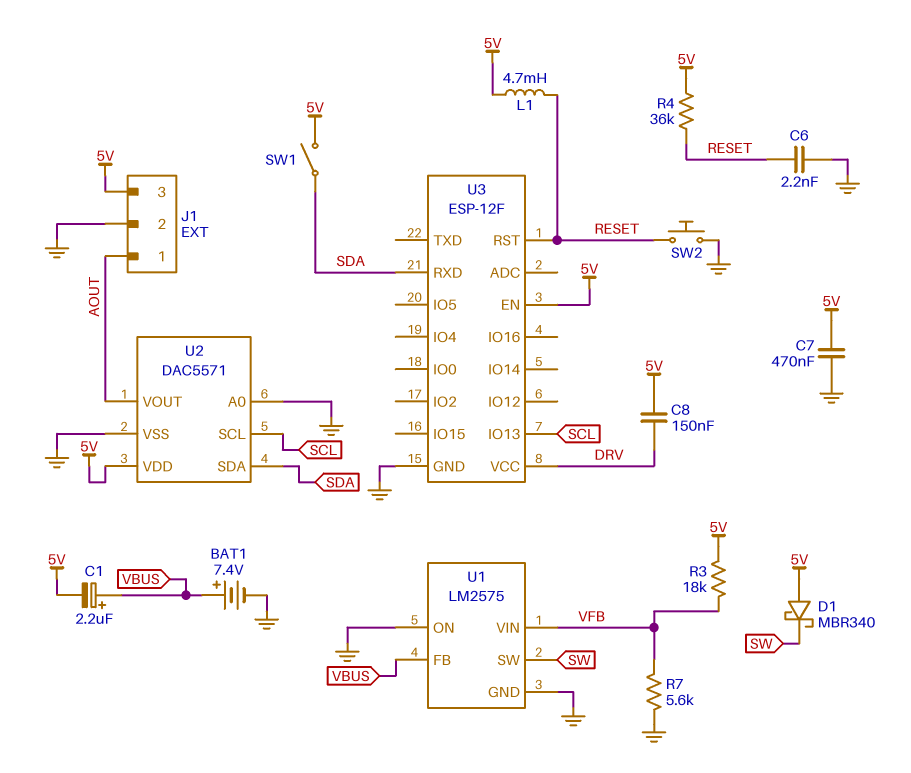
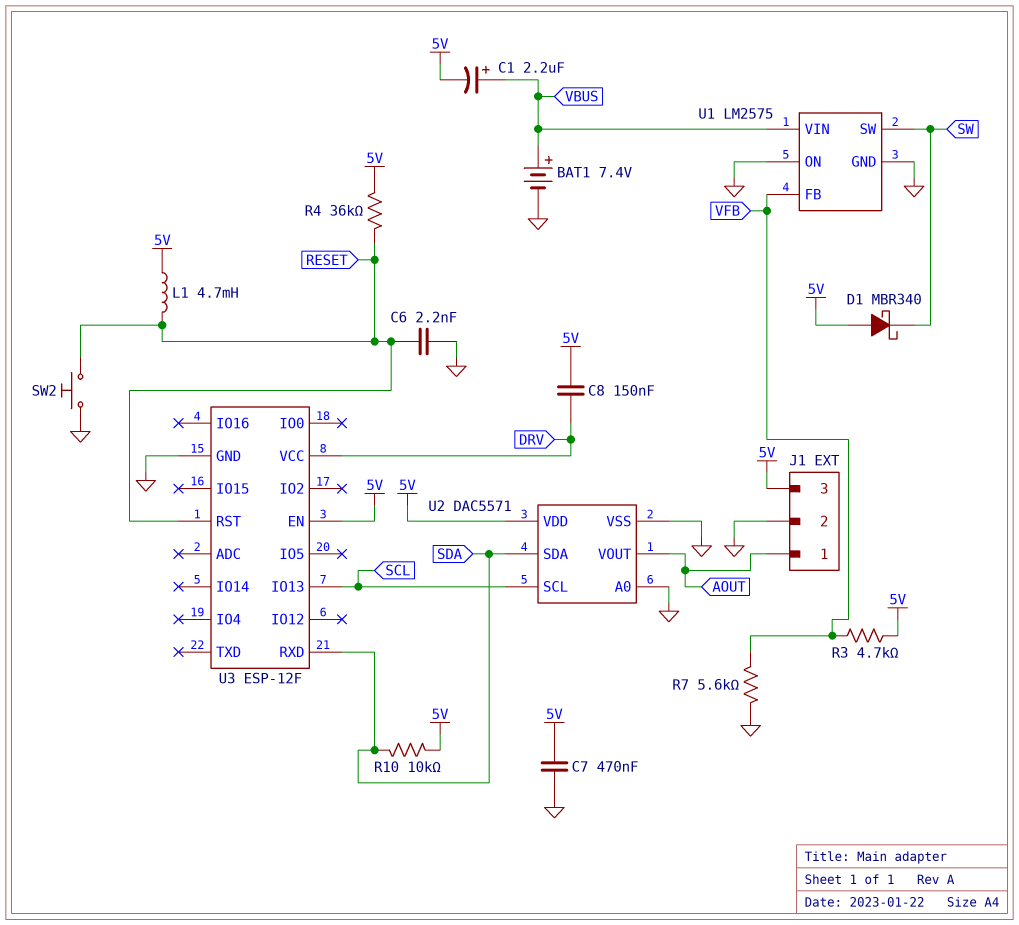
R3: 18k (5V, VFB) -> 4.7k (5V, VFB)
R10: none -> 10k (5V, SDA)
SW1: switch (5V, SDA) -> none
U1 pin FB: VBUS -> VFB
U1 pin VIN: VFB -> VBUS

